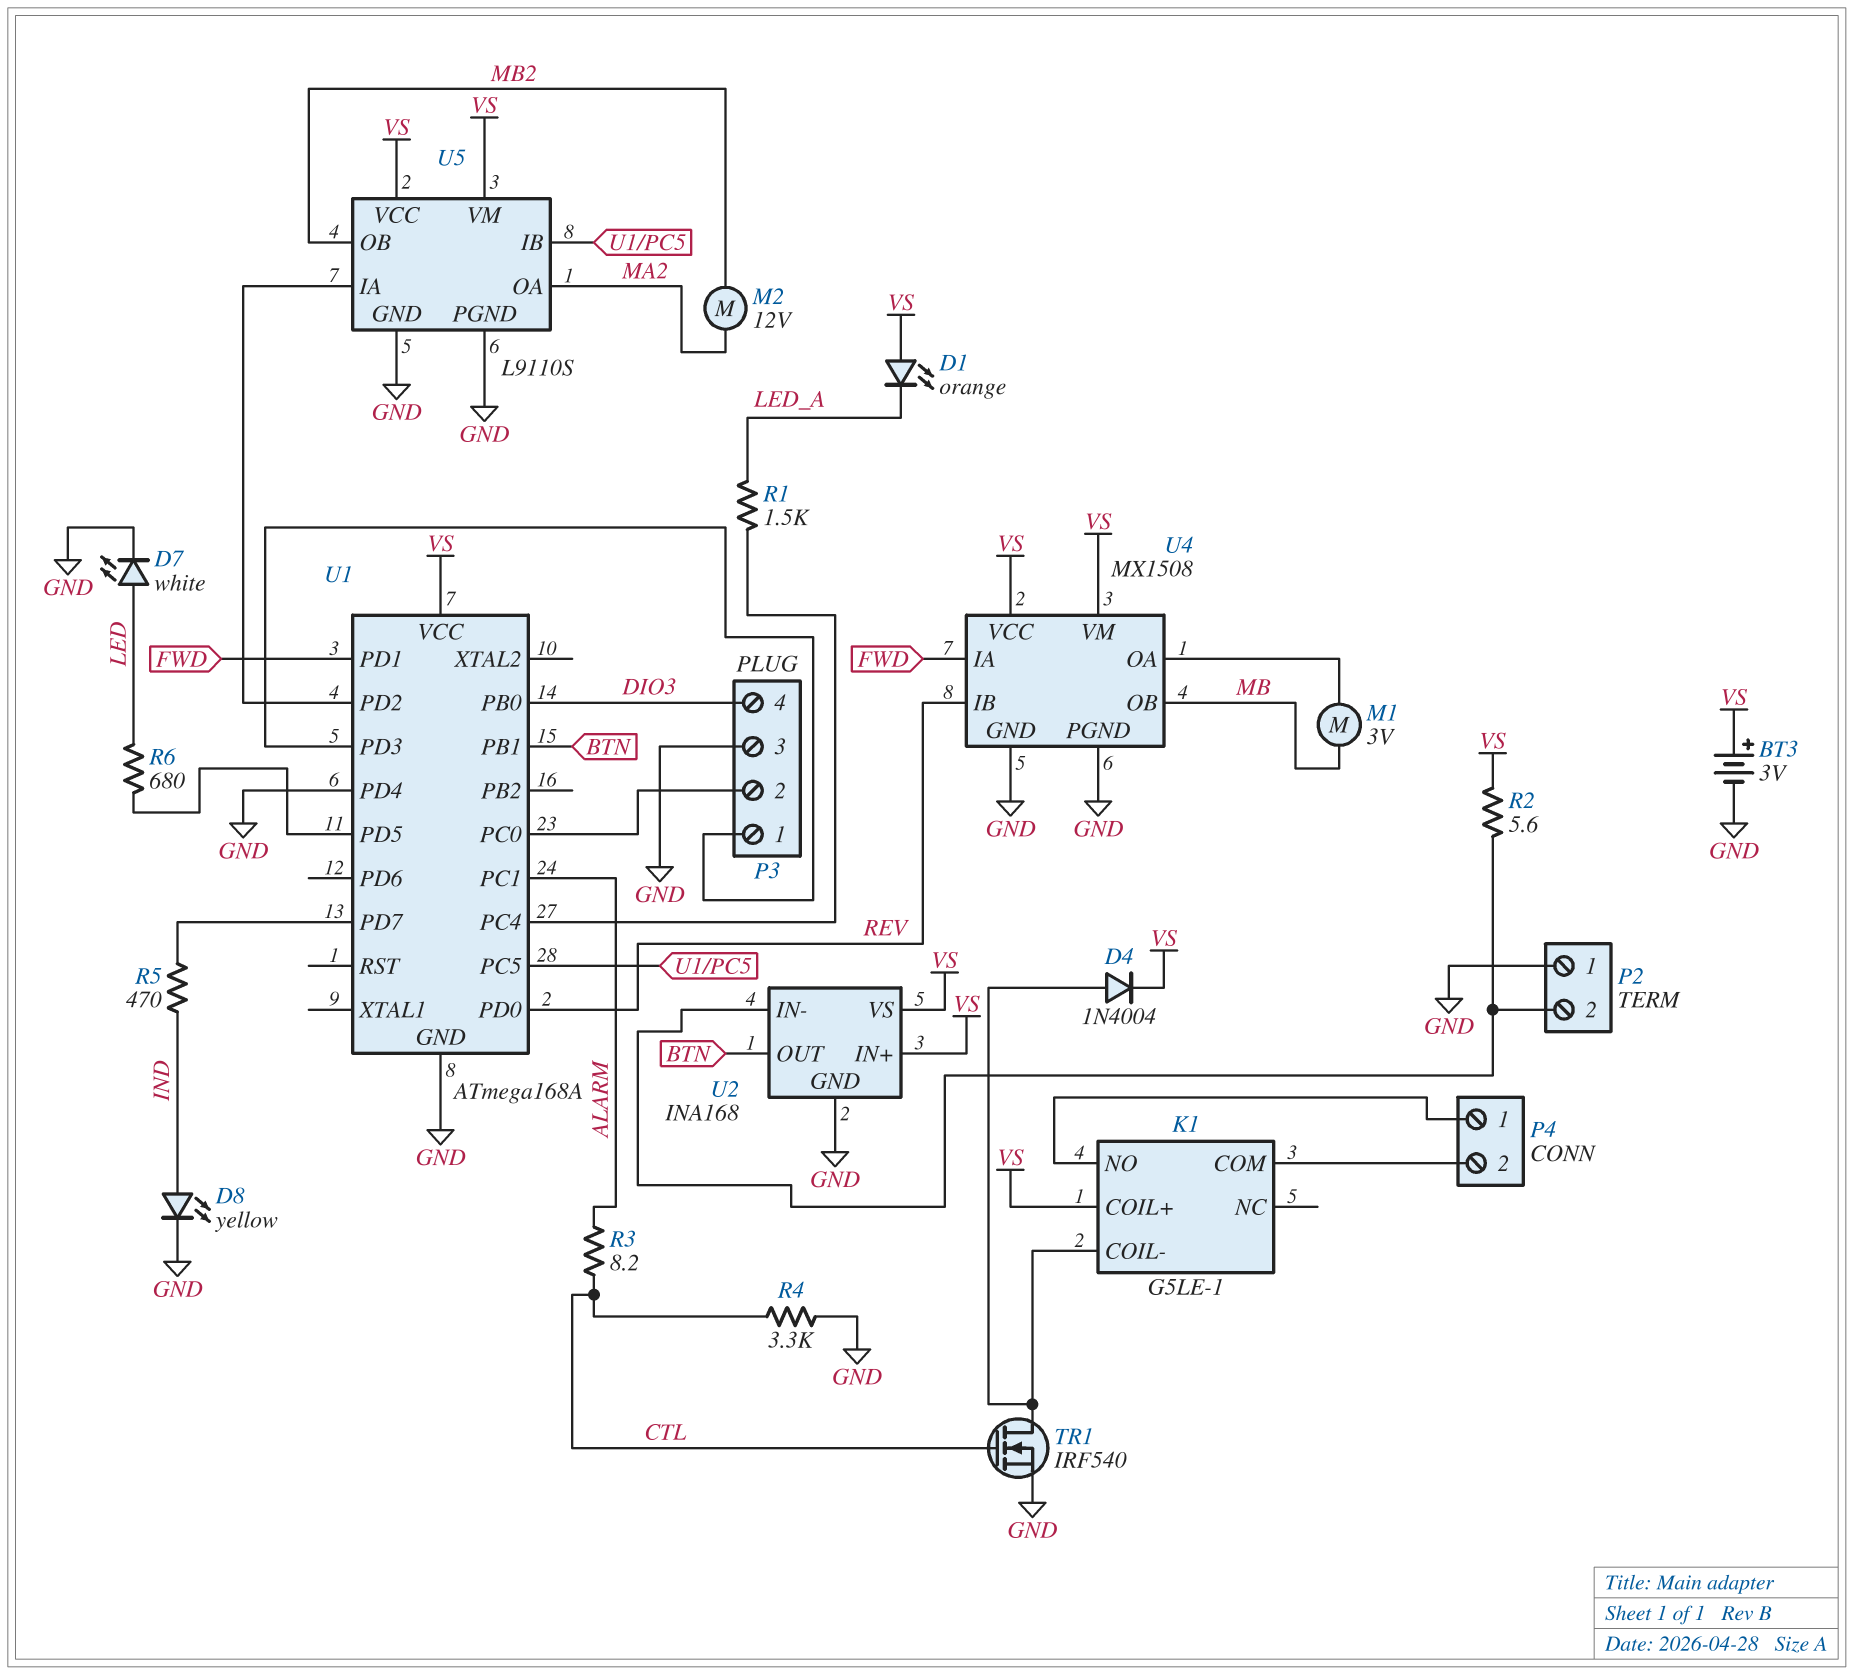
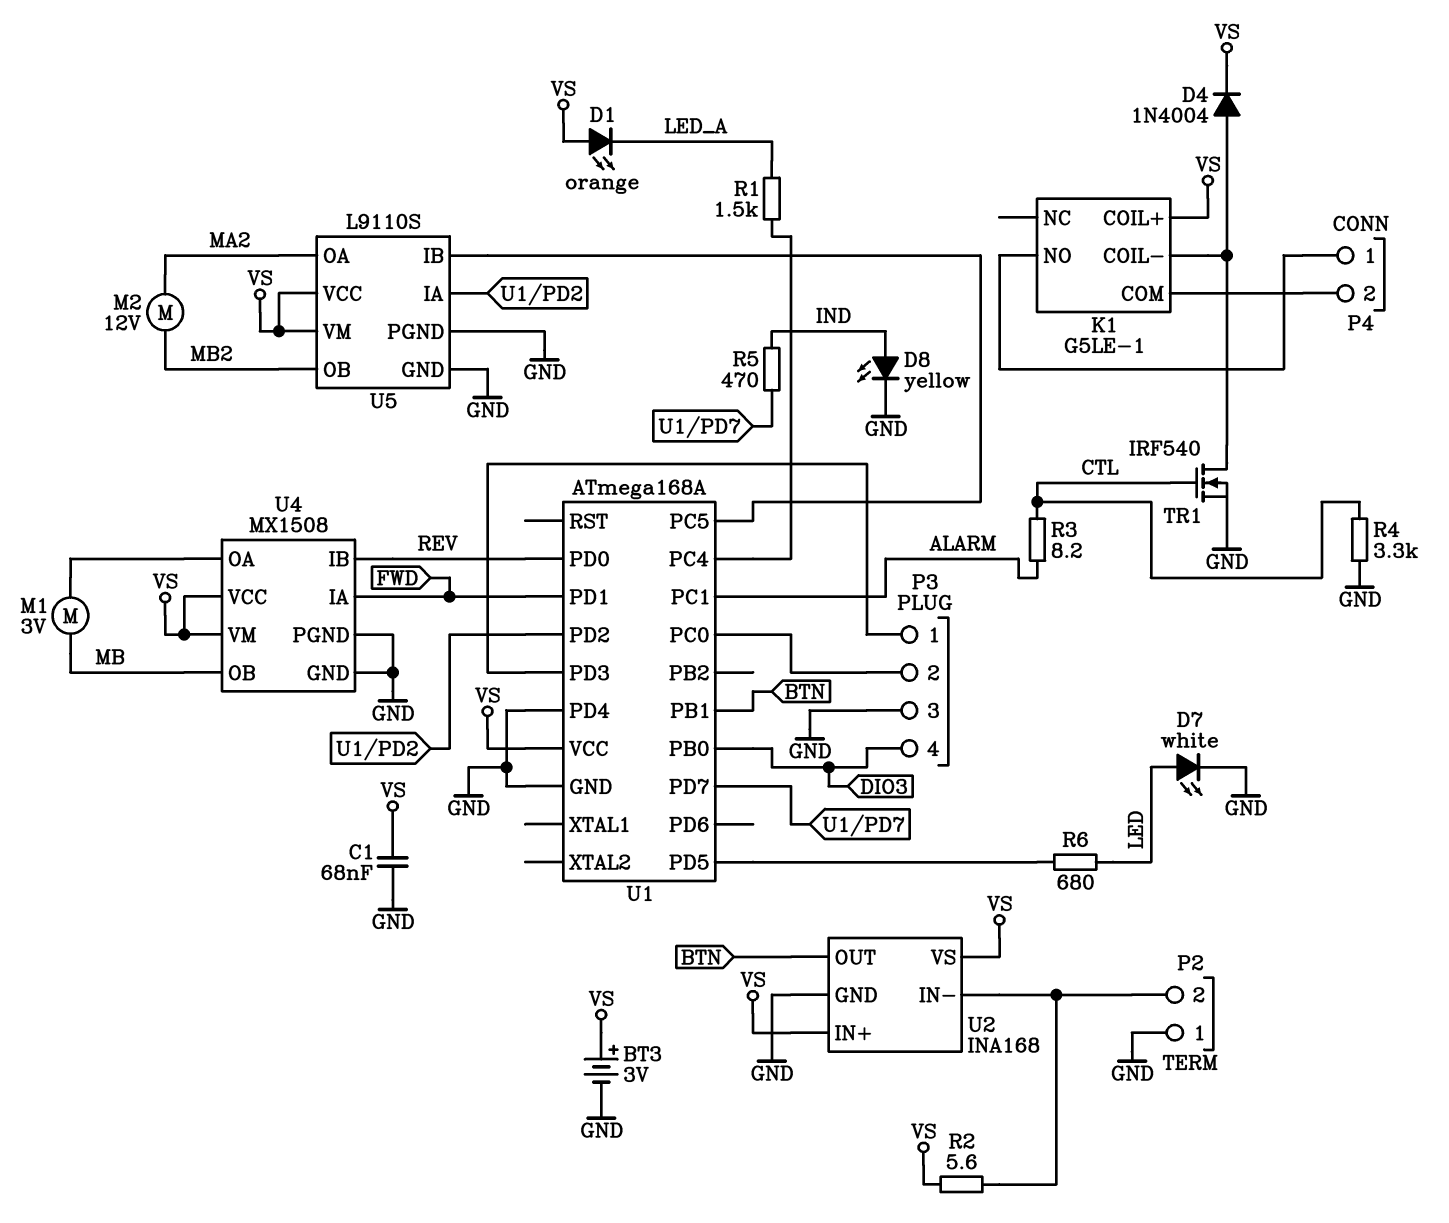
C1: none -> 68nF (GND, VS)

